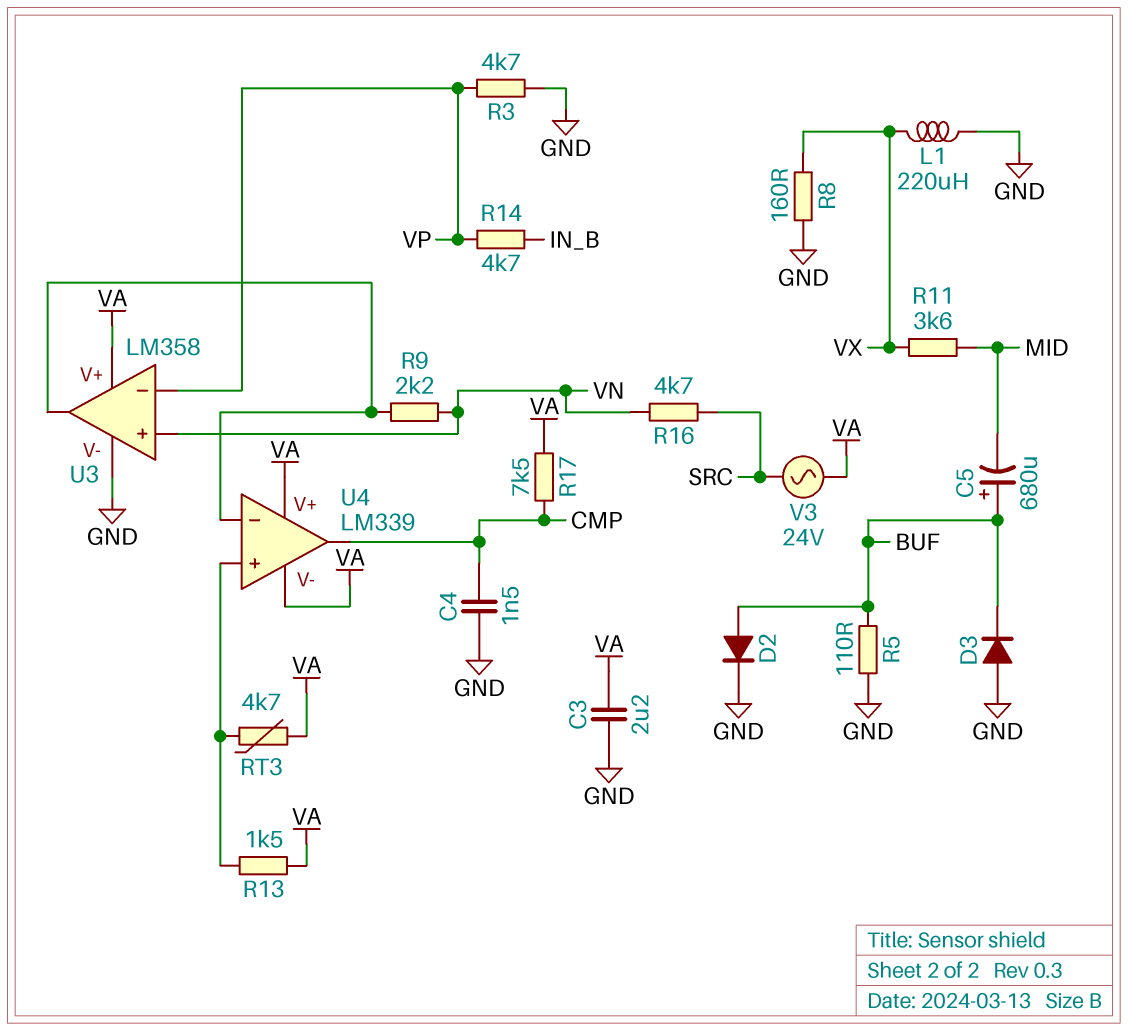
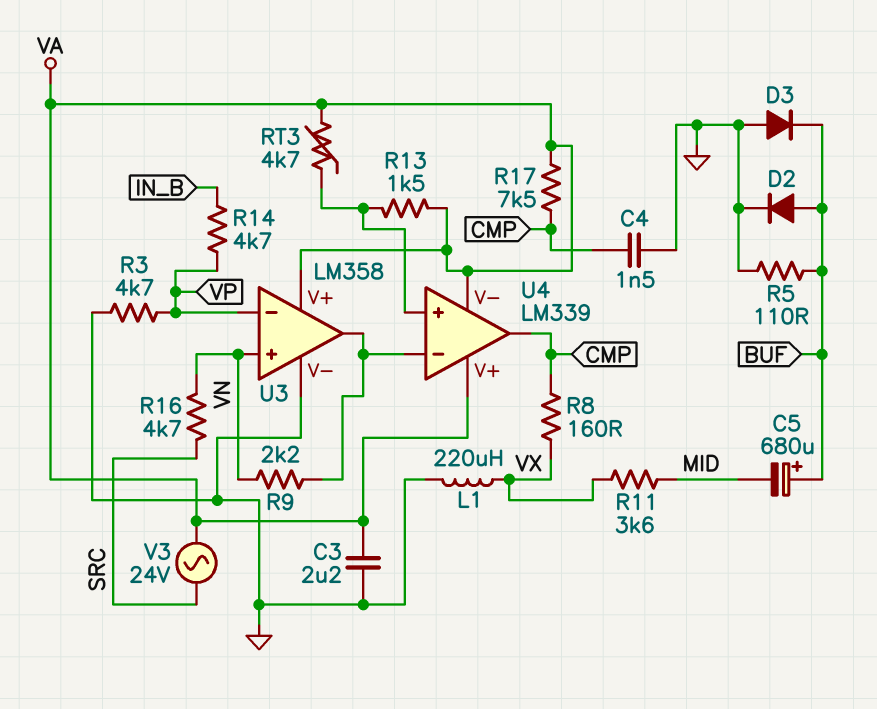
R8: 160 (GND, VX) -> 160 (CMP, VX)

